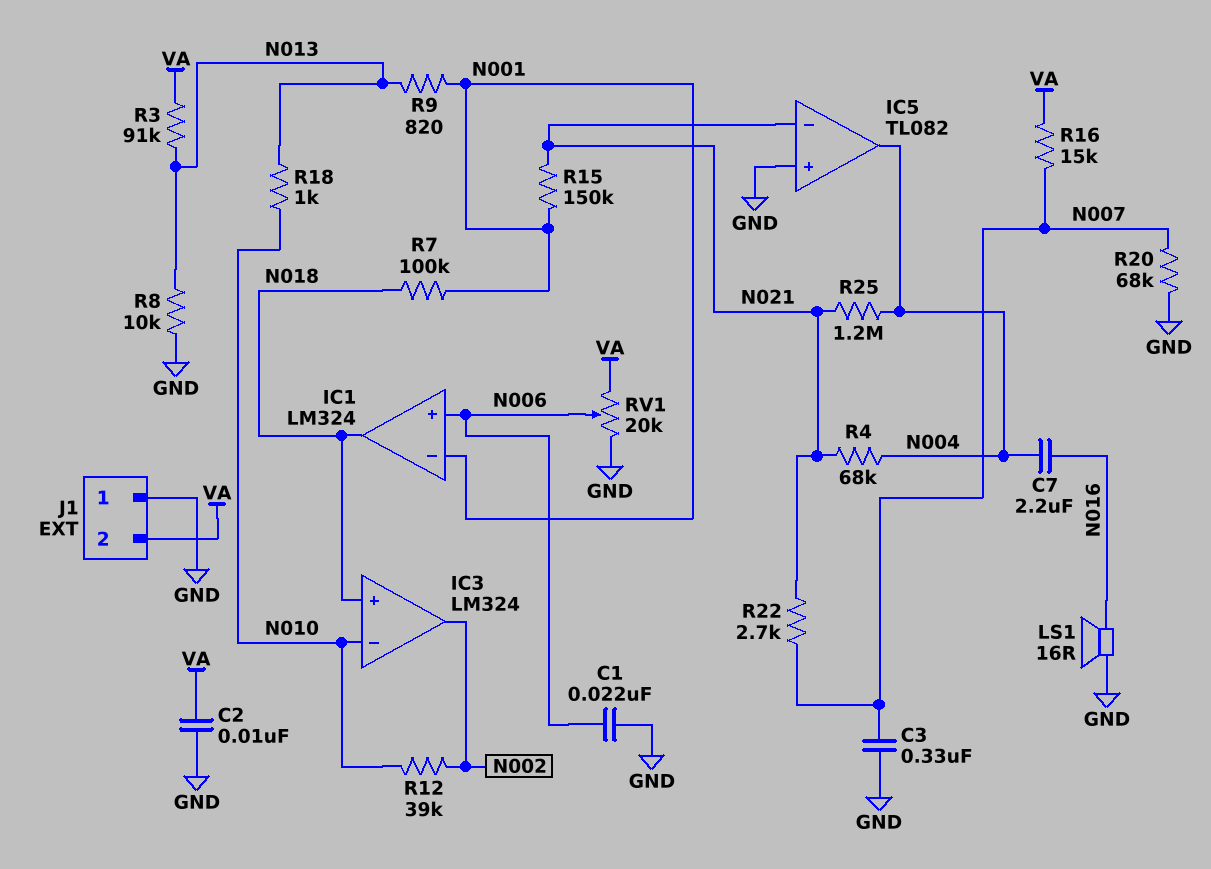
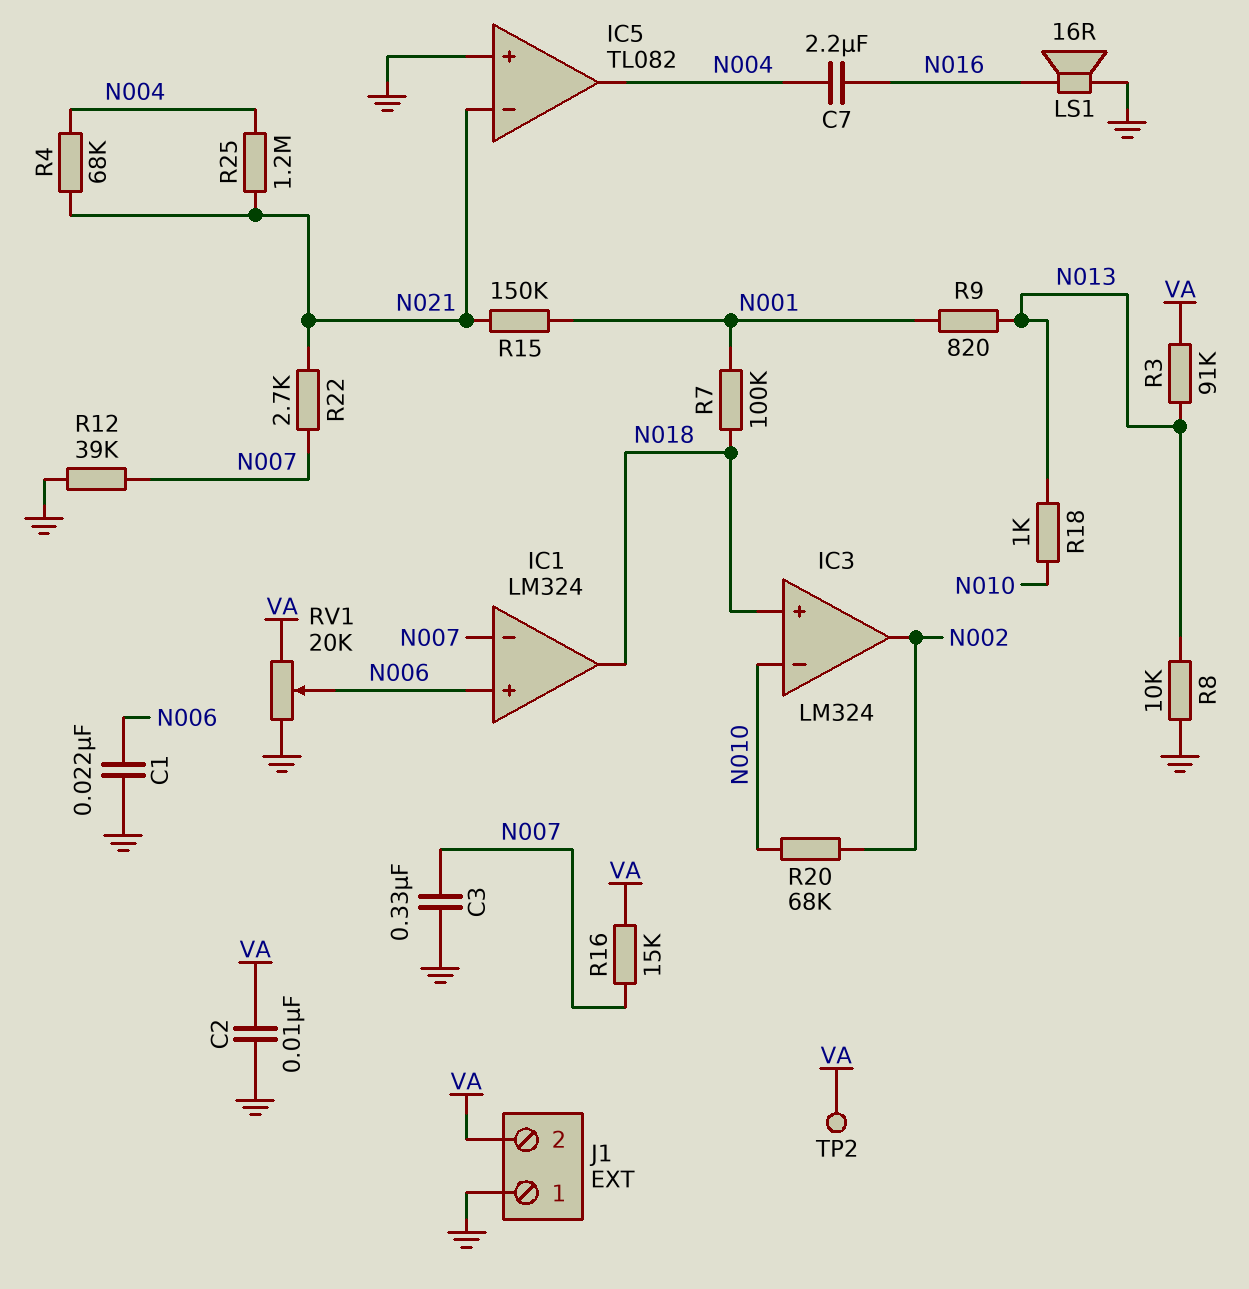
IC1 pin in-: N001 -> N007
R12: 39k (N002, N010) -> 39k (GND, N007)
R20: 68k (GND, N007) -> 68k (N002, N010)
TP2: none -> test point (VA)

